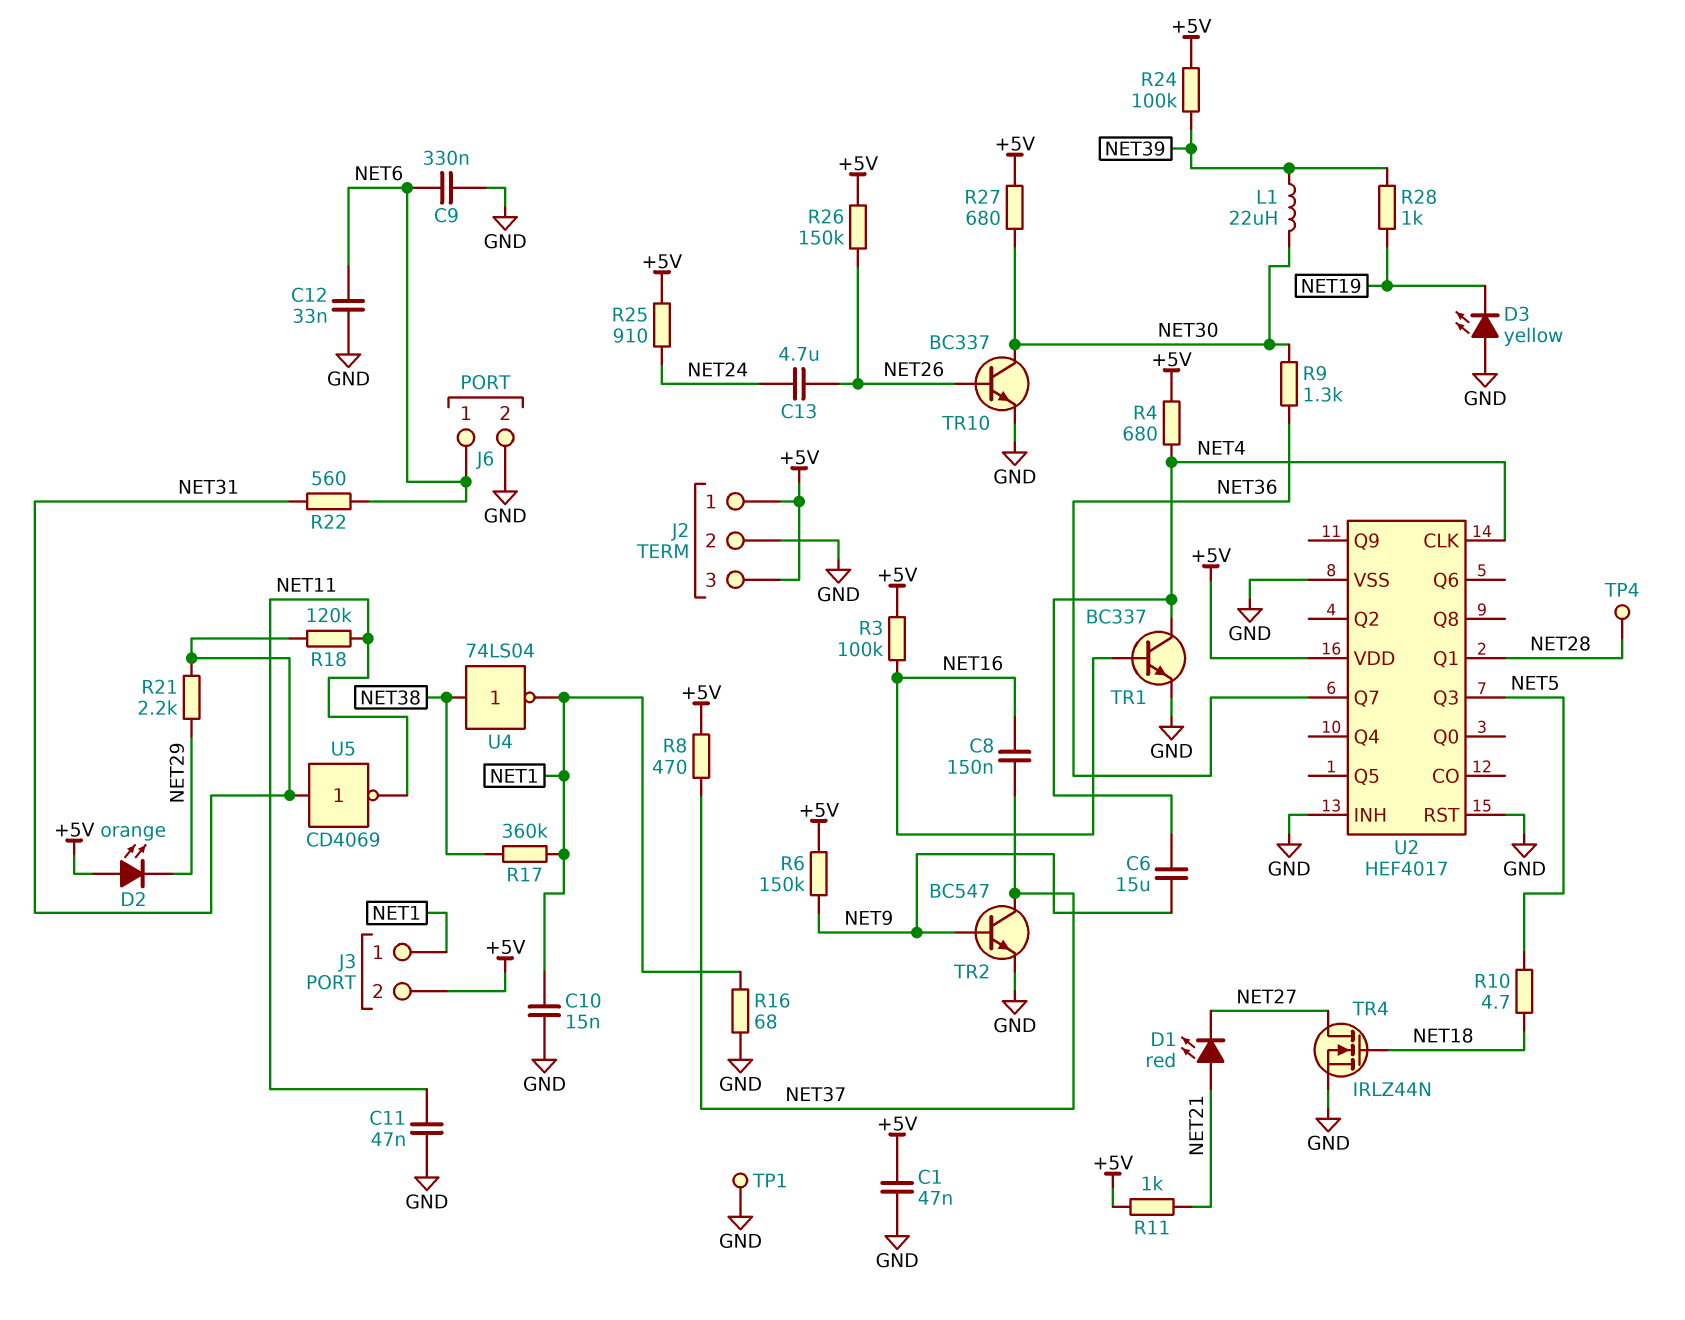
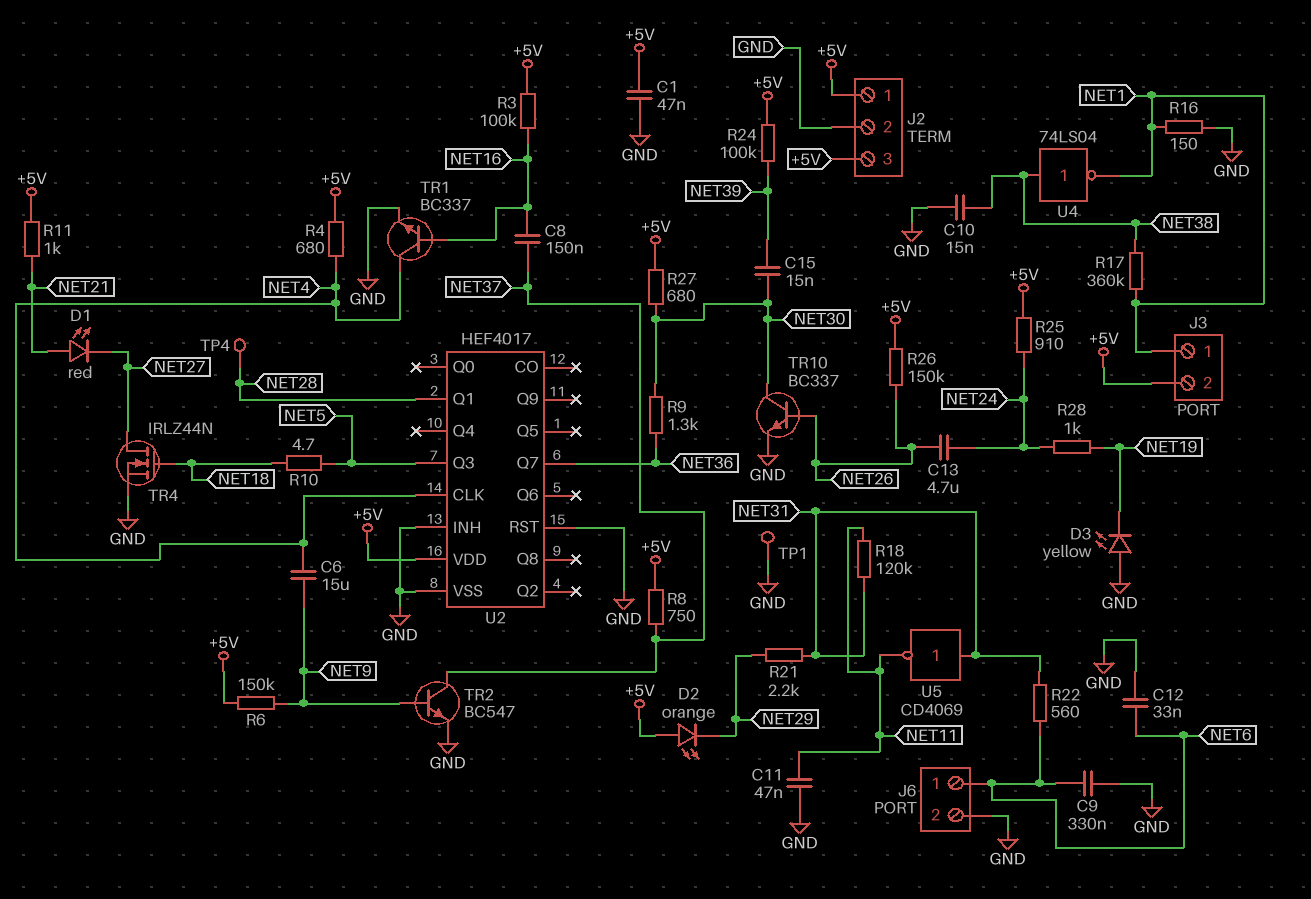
C10: 15nF (GND, NET1) -> 15nF (GND, NET38)
C15: none -> 15nF (NET30, NET39)
L1: 22uH (NET30, NET39) -> none
R8: 470 (+5V, NET37) -> 750 (+5V, NET37)
R16: 68 (GND, NET1) -> 150 (GND, NET1)
R28: 1k (NET19, NET39) -> 1k (NET19, NET24)

